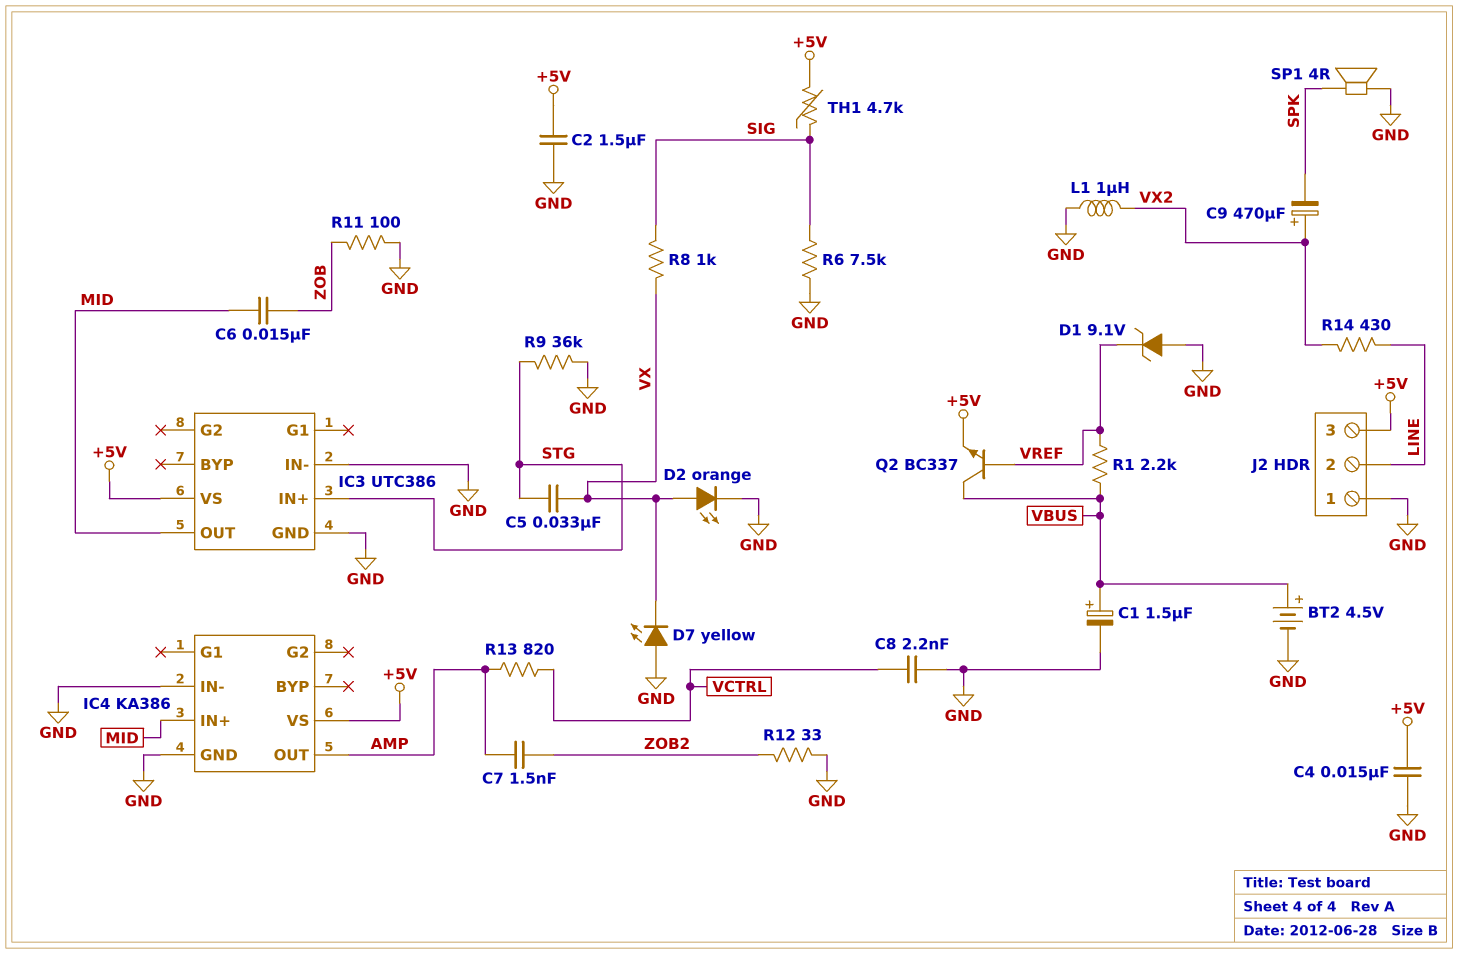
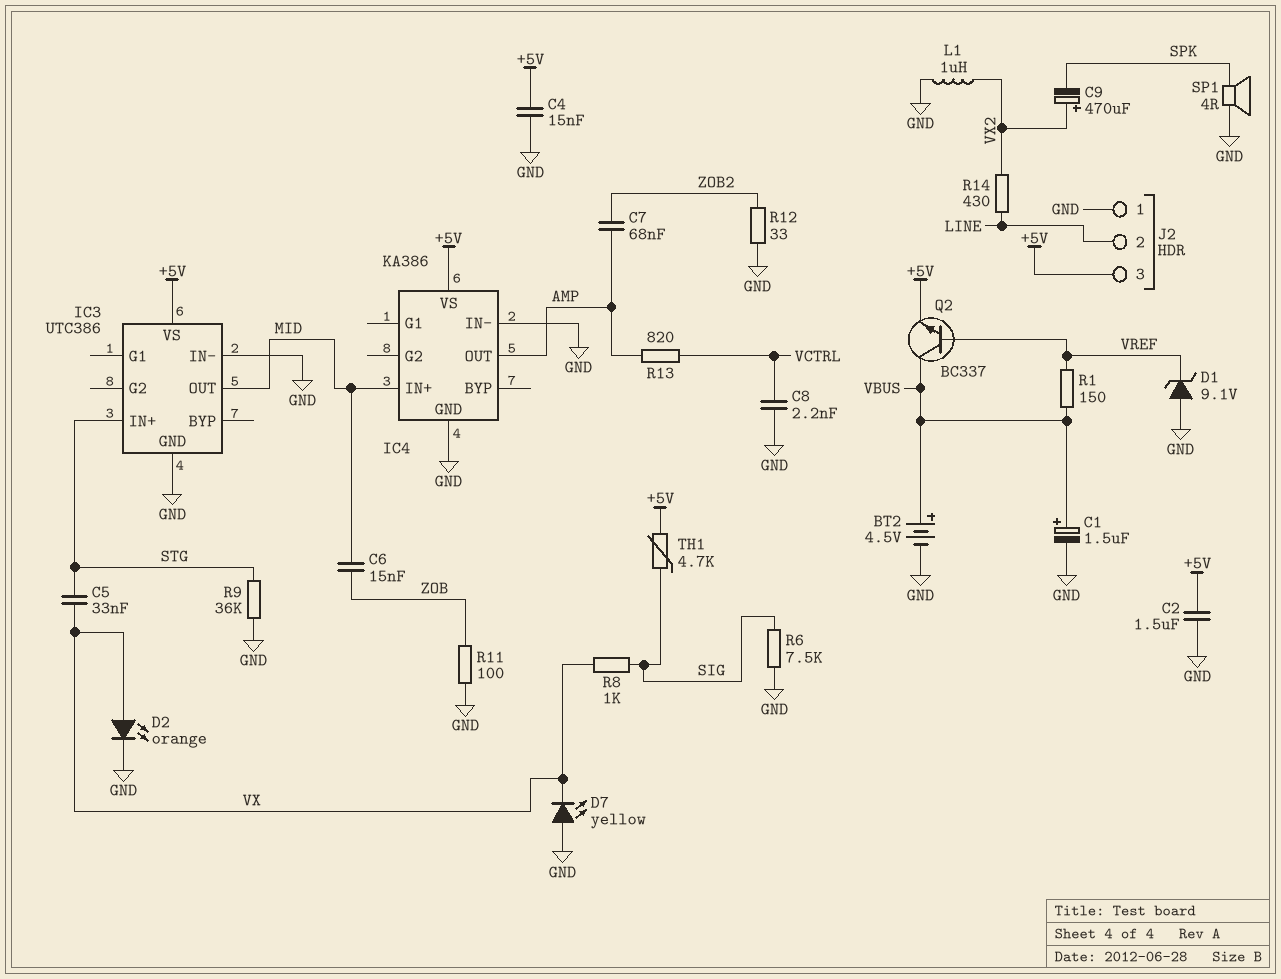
C7: 1.5nF (AMP, ZOB2) -> 68nF (AMP, ZOB2)
R1: 2.2k (VBUS, VREF) -> 150 (VBUS, VREF)

